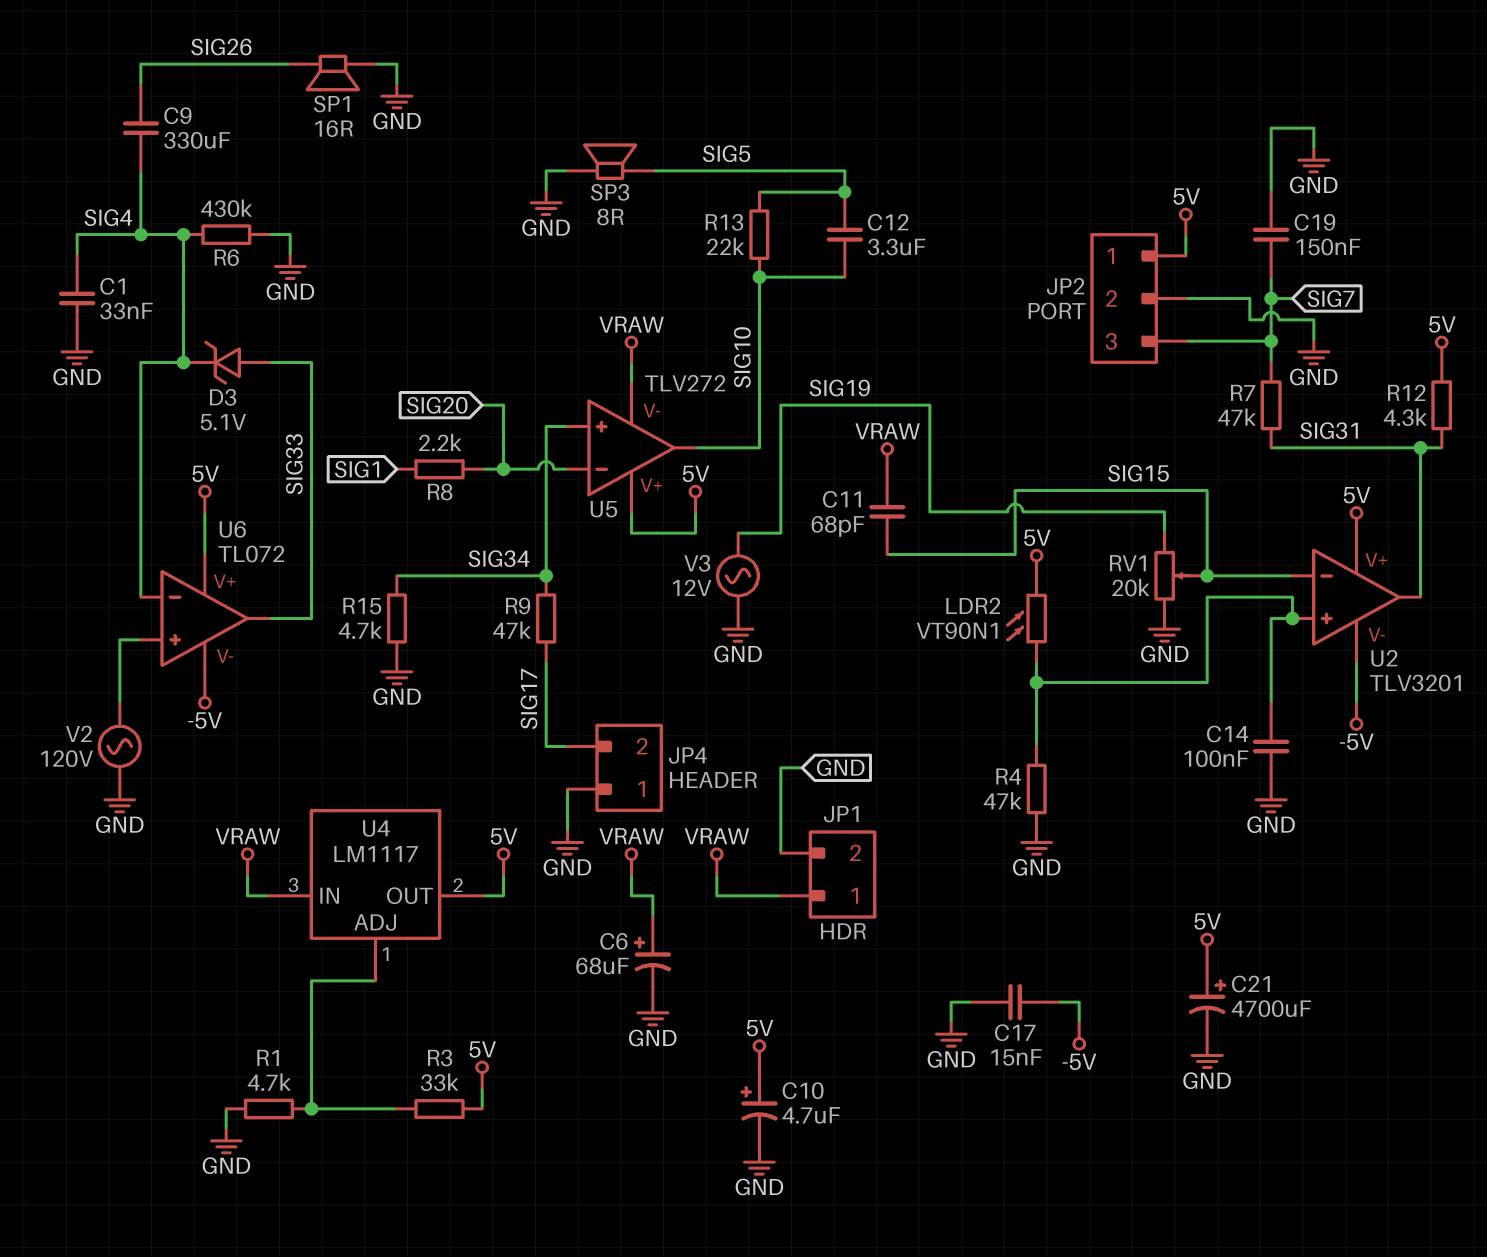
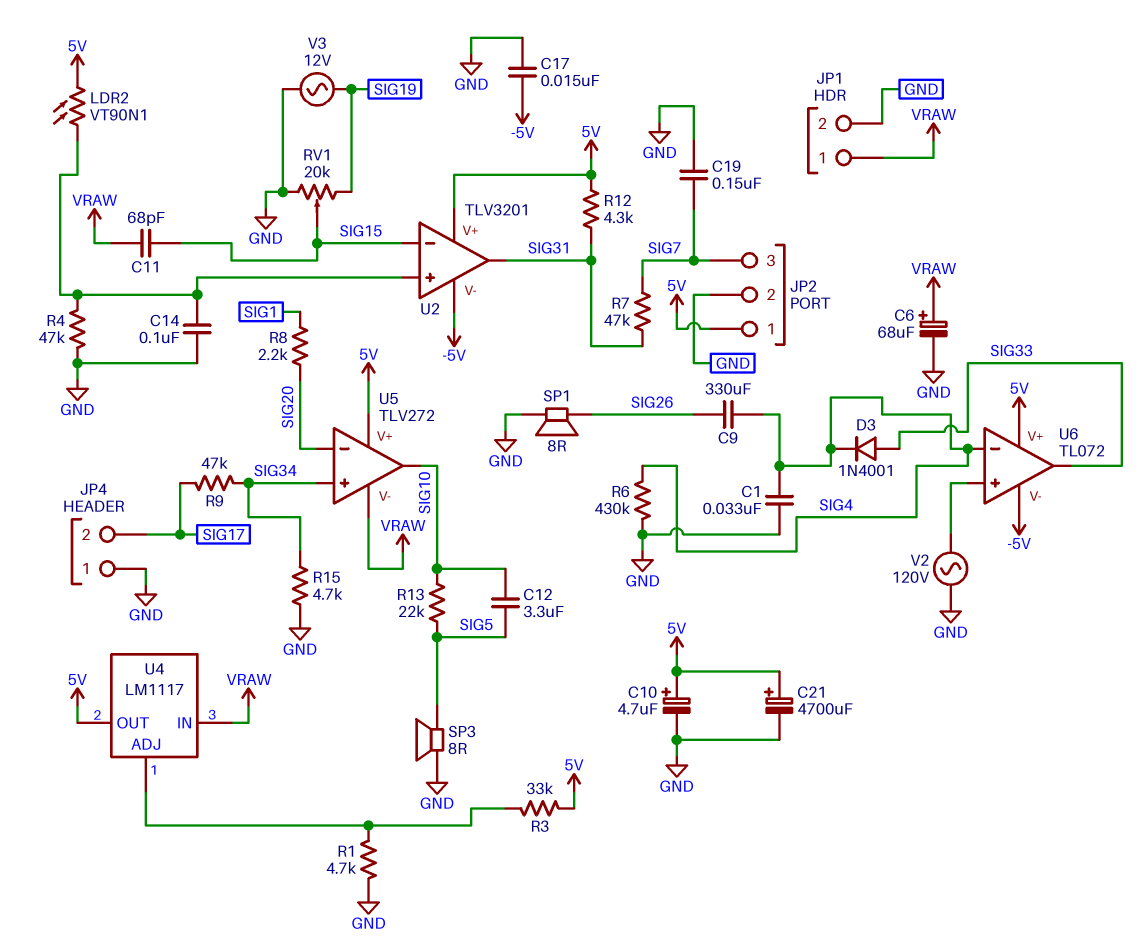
D3: zener 5.1V (A SIG33, K SIG4) -> diode 1N4001 (A SIG33, K SIG4)
SP1: speaker 16R (GND, SIG26) -> speaker 8R (GND, SIG26)

